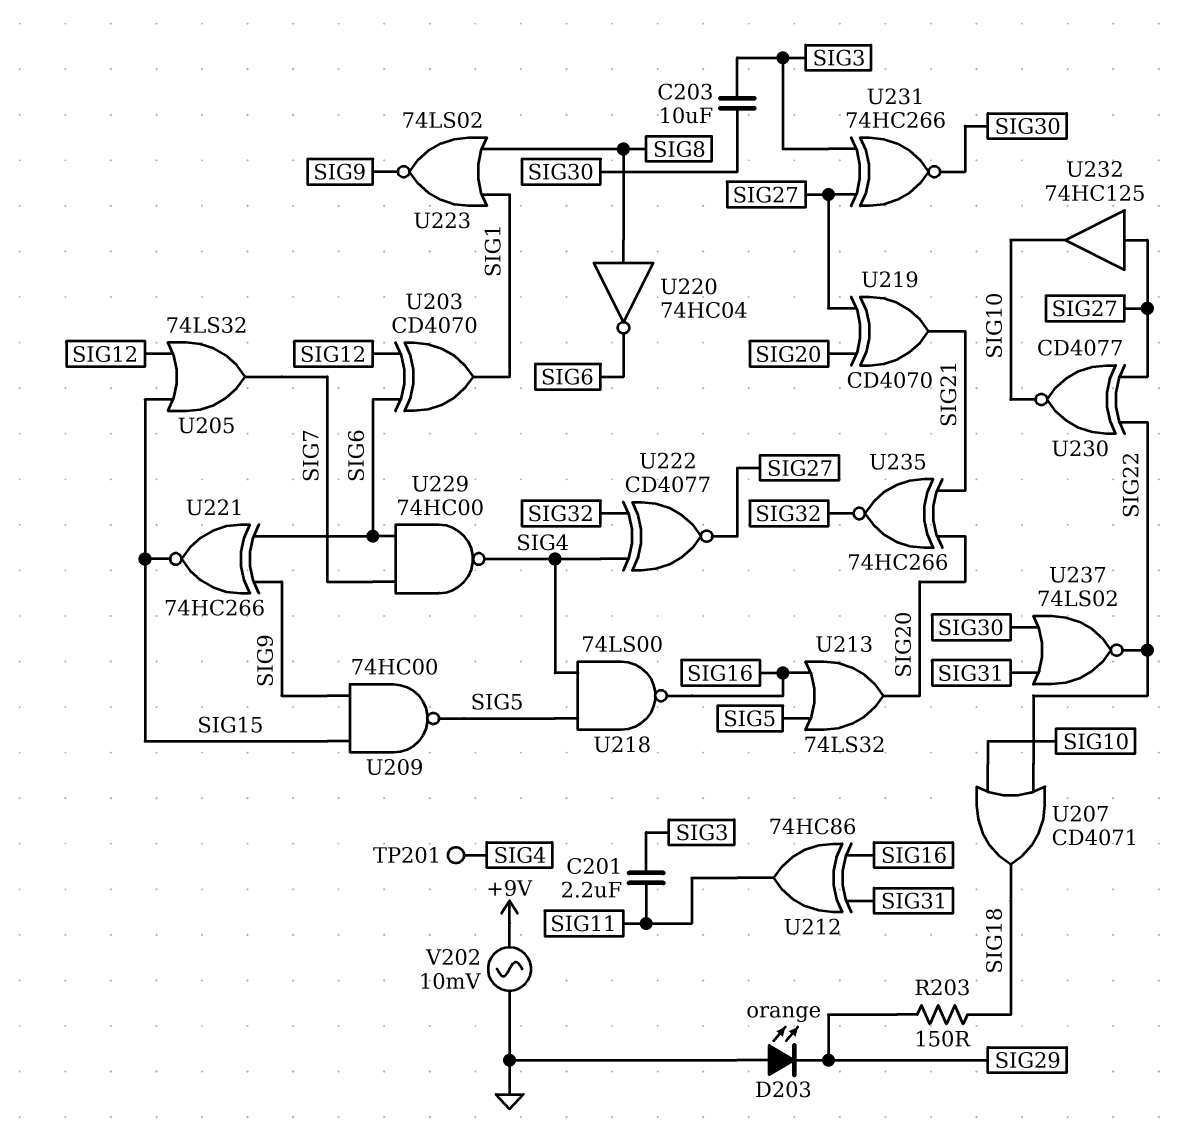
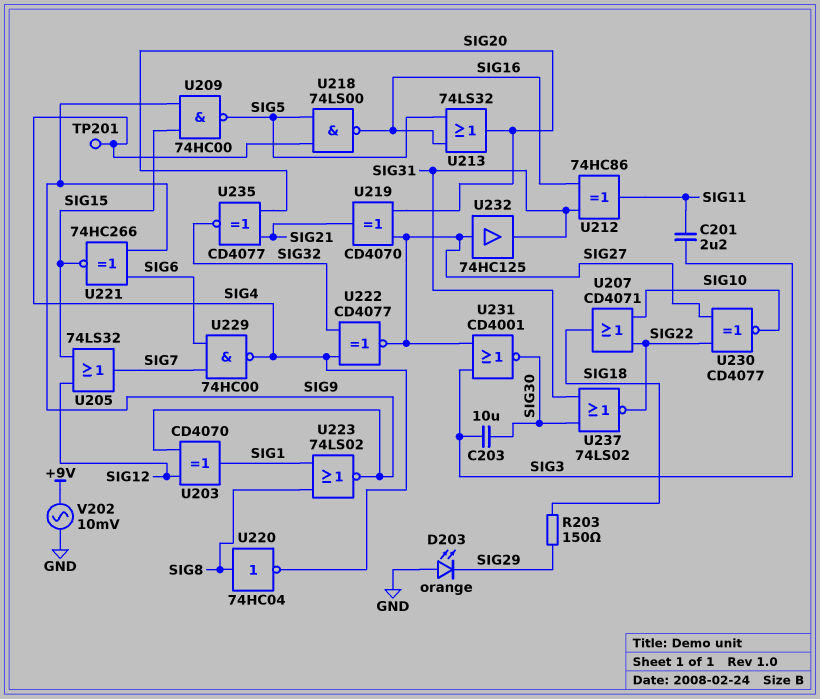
U203: XOR CD4070 (in SIG6, in SIG12, out SIG1) -> XOR CD4070 (in SIG9, in SIG12, out SIG1)
U220: NOT 74HC04 (in SIG8, out SIG6) -> NOT 74HC04 (in SIG8, out SIG4)
U231: XNOR 74HC266 (in SIG3, in SIG27, out SIG30) -> NOR CD4001 (in SIG3, in SIG27, out SIG30)
U232: buffer 74HC125 (in SIG27, out SIG10) -> buffer 74HC125 (in SIG27, out SIG31)
U235: XNOR 74HC266 (in SIG20, in SIG21, out SIG32) -> XNOR CD4077 (in SIG20, in SIG21, out SIG32)

